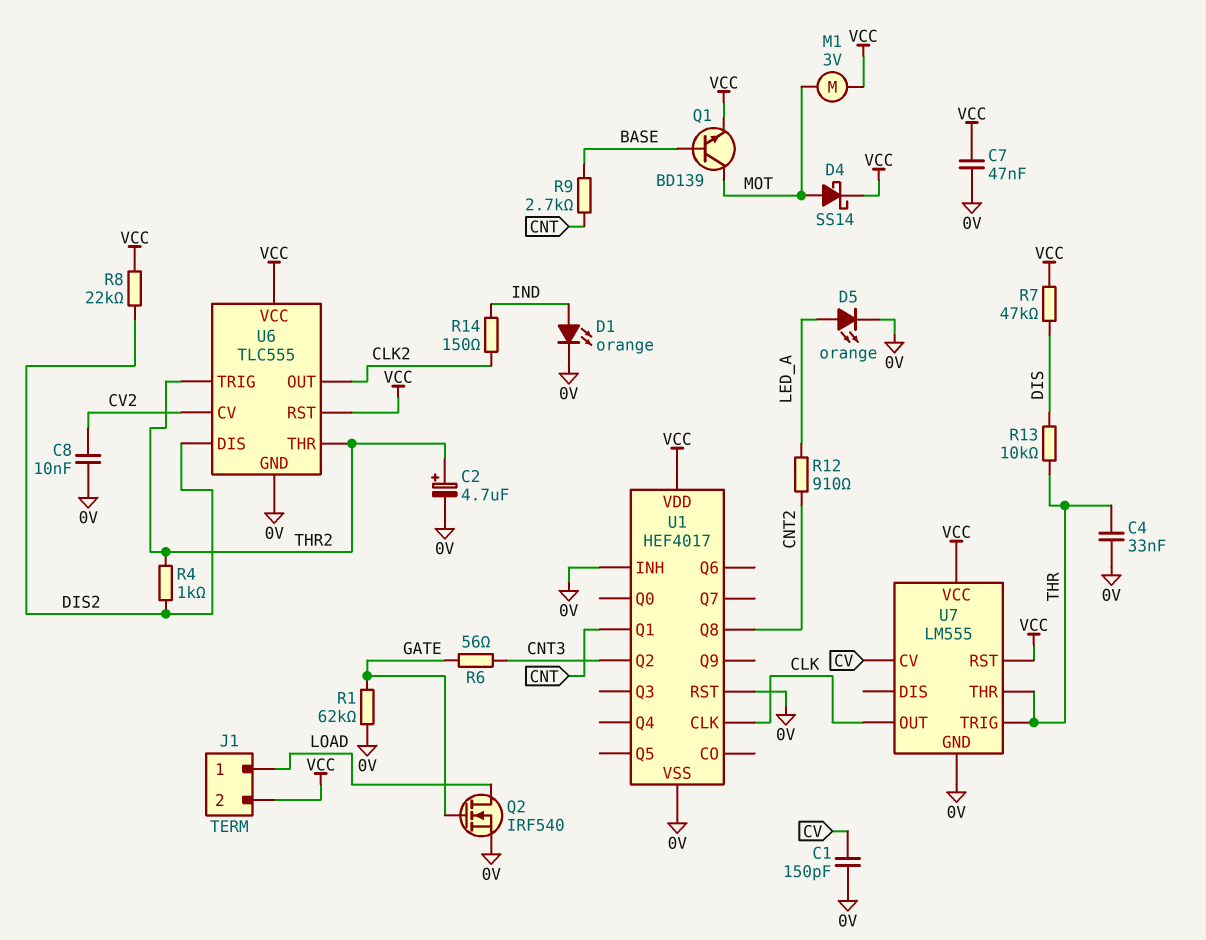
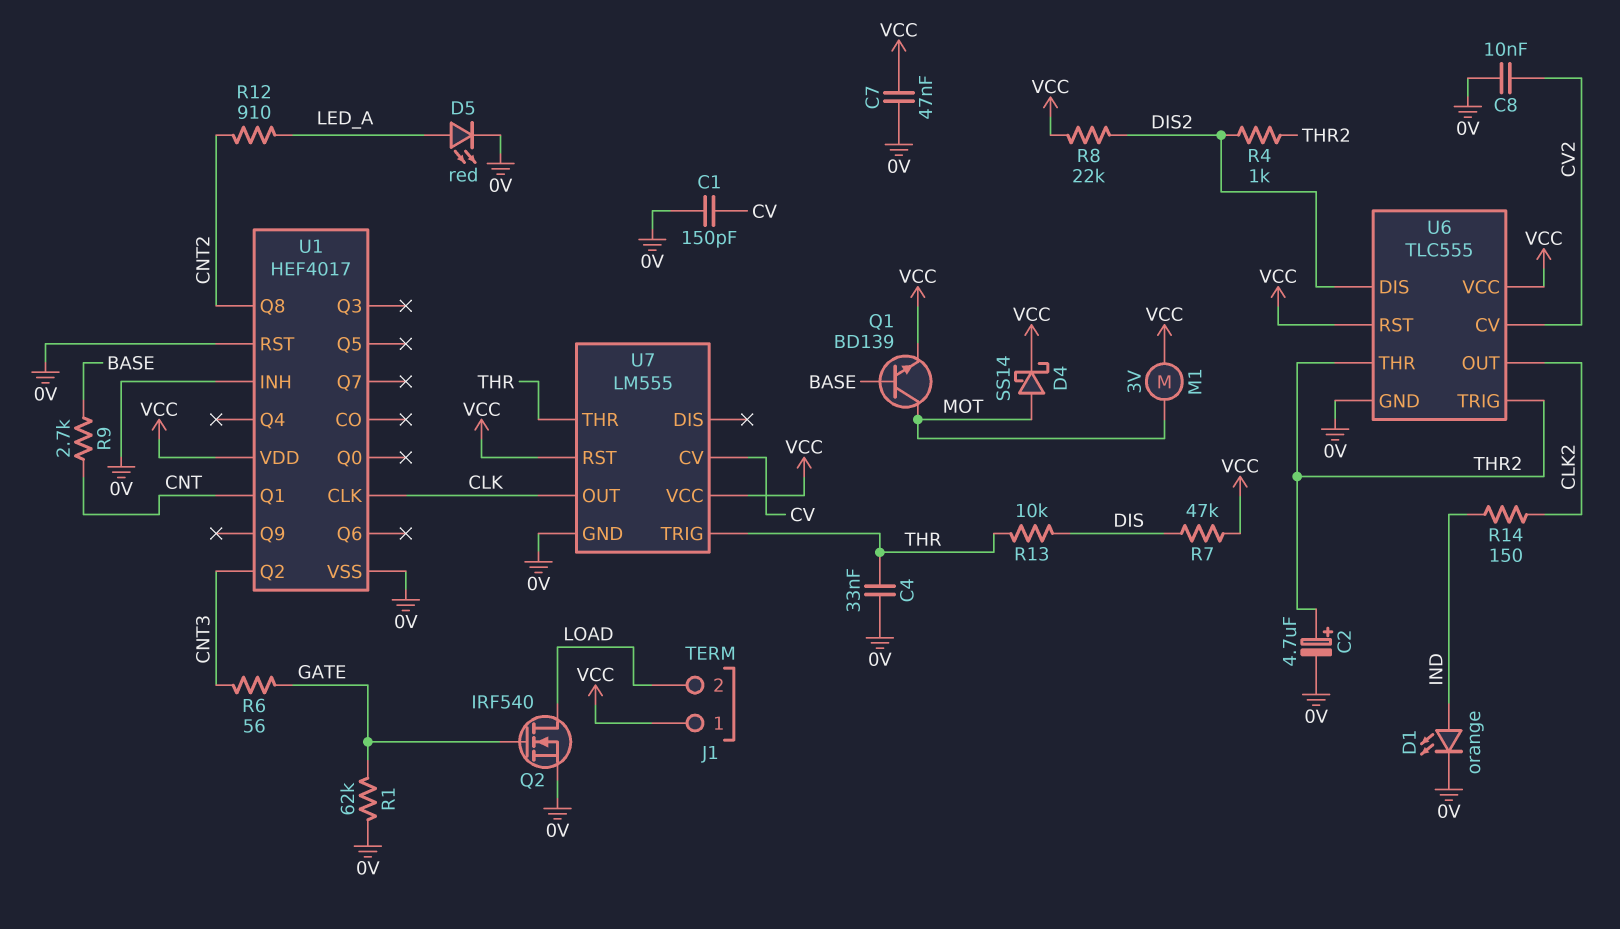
D5: LED orange (A LED_A, K 0V) -> LED red (A LED_A, K 0V)
J1 pin 1: LOAD -> VCC
J1 pin 2: VCC -> LOAD

